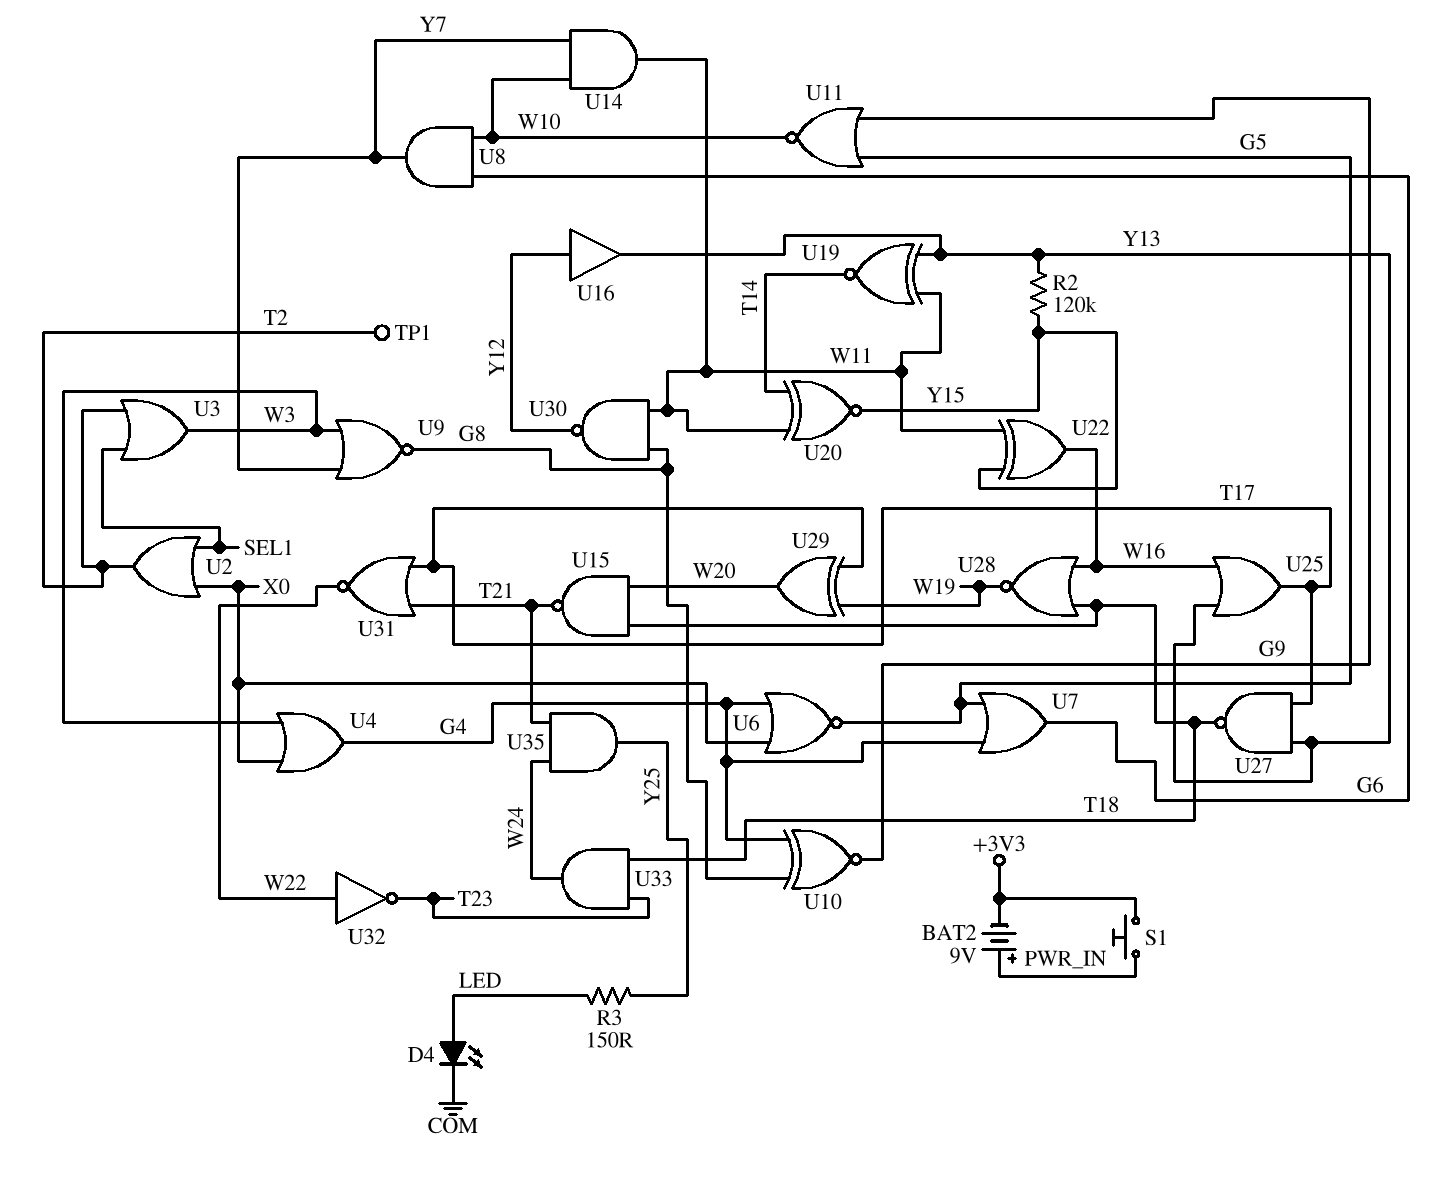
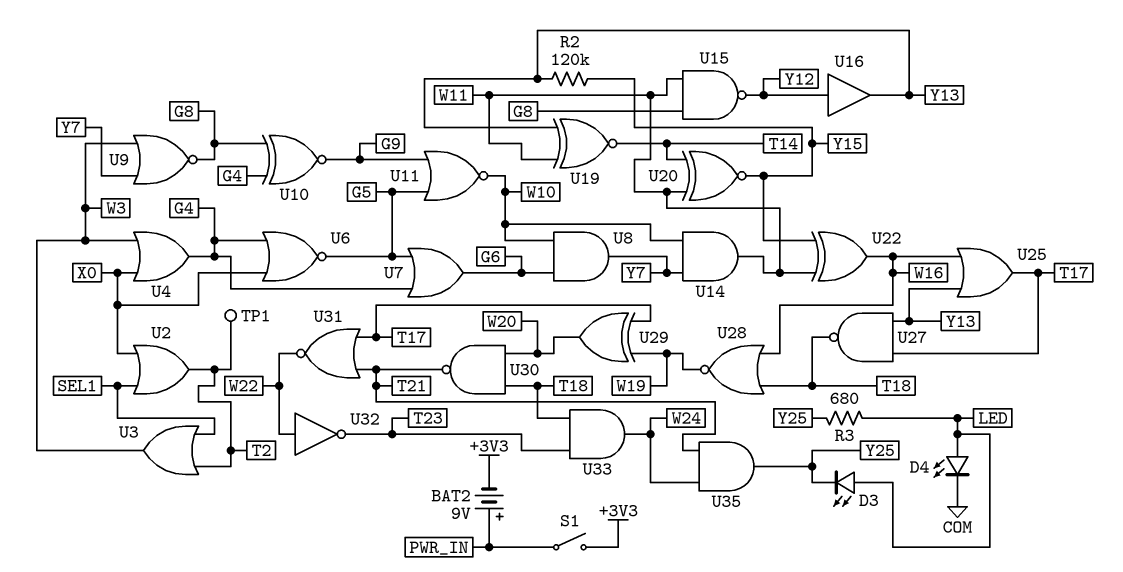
D3: none -> LED (A LED, K Y25)
R3: 150 (LED, Y25) -> 680 (LED, Y25)
S1: button (+3V3, PWR_IN) -> switch (+3V3, PWR_IN)
U15: NAND (in T18, in W20, out T21) -> NAND (in G8, in W11, out Y12)
U30: NAND (in G8, in W11, out Y12) -> NAND (in T18, in W20, out T21)

